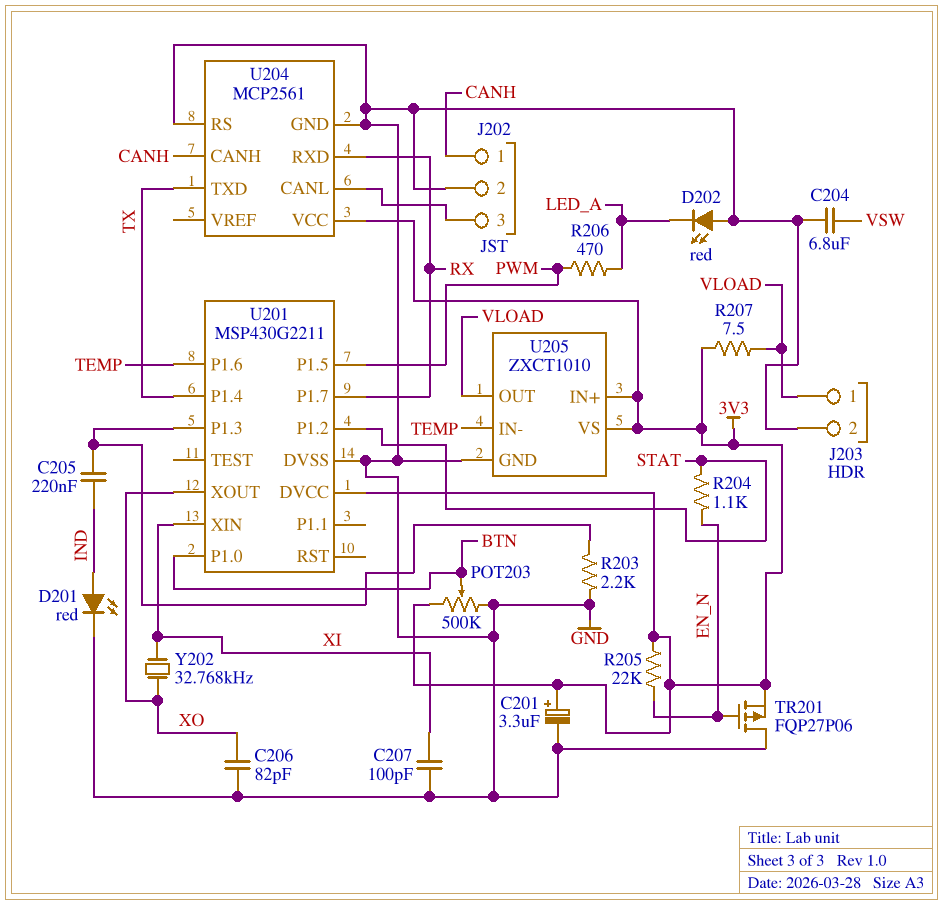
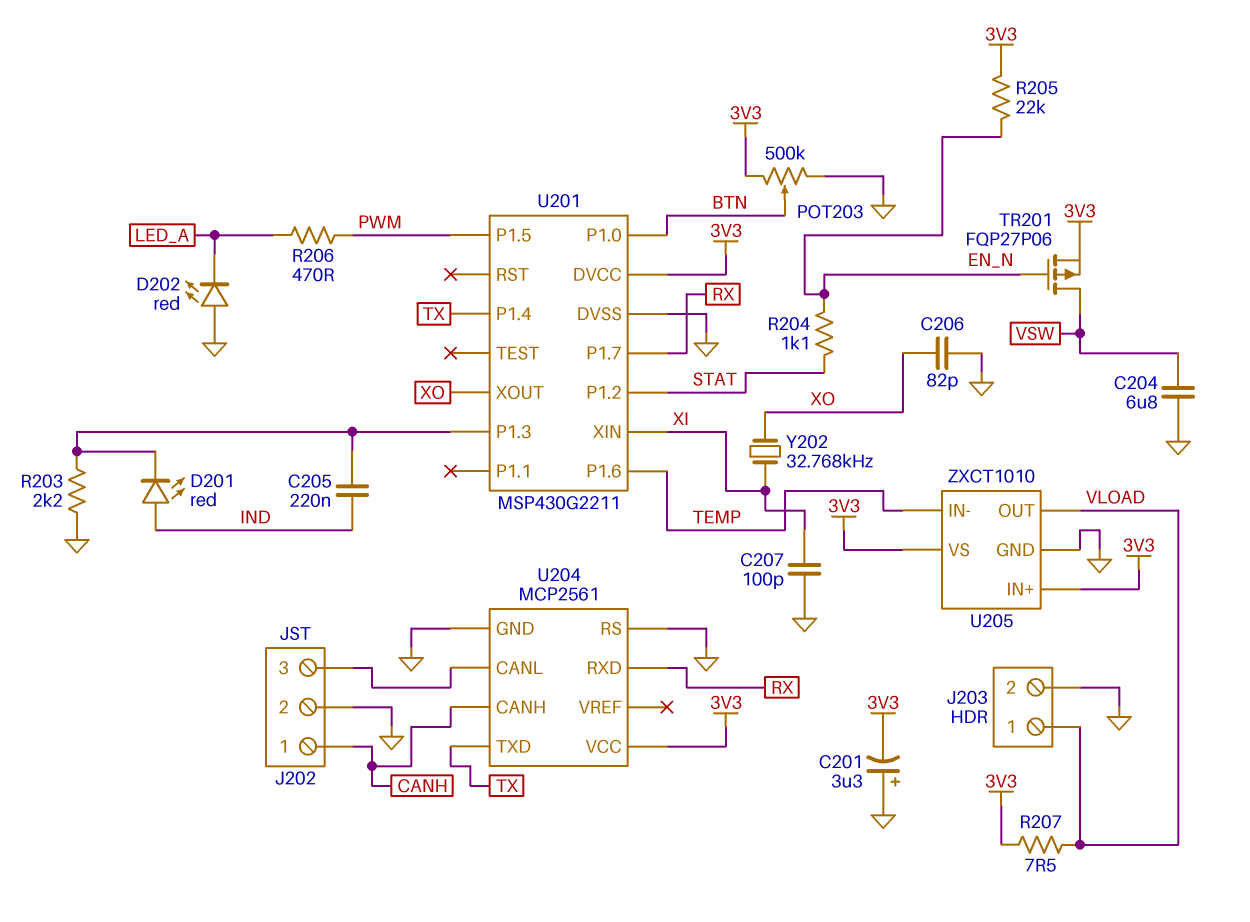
C201: 3.3uF (plus 3V3, minus GND) -> 3.3uF (plus GND, minus 3V3)
D201: LED red (A IND, K GND) -> LED red (A IND, K U201/P1.3)
TR201: PMOS FQP27P06 (G EN_N, D GND, S 3V3) -> PMOS FQP27P06 (G EN_N, D VSW, S 3V3)

